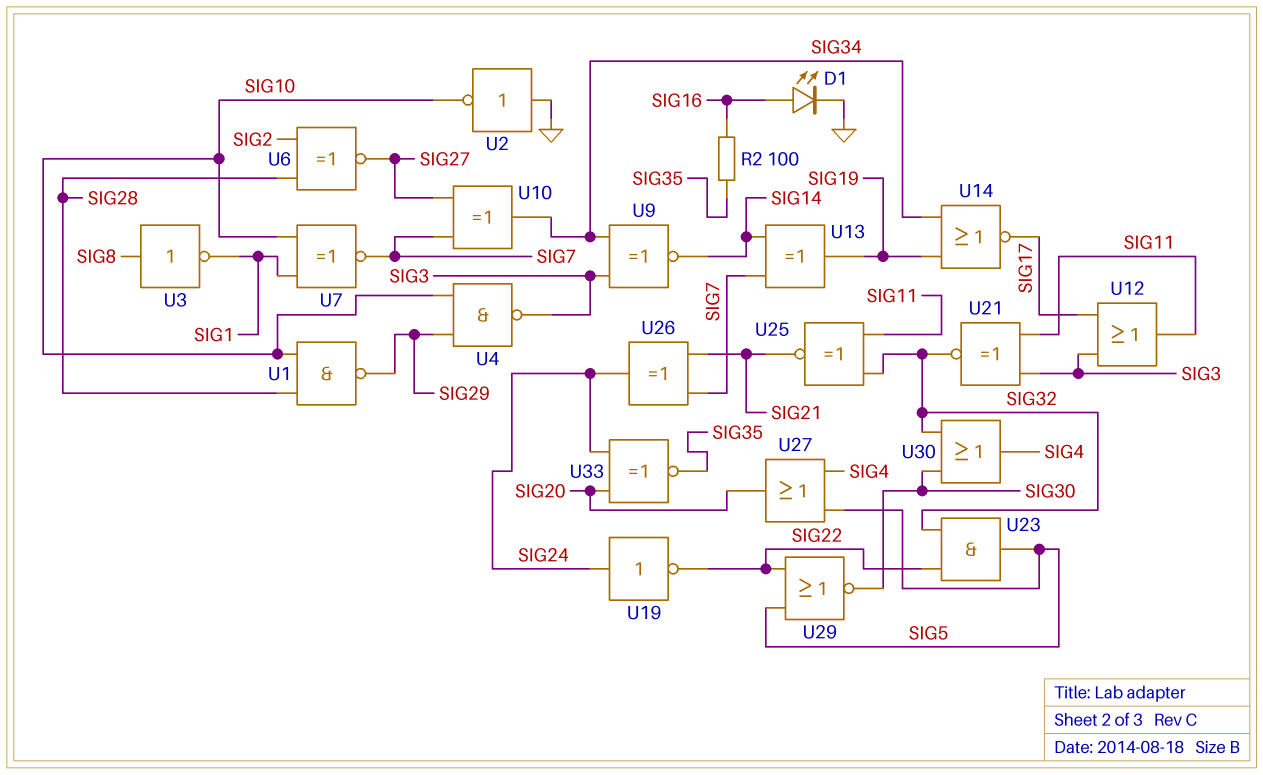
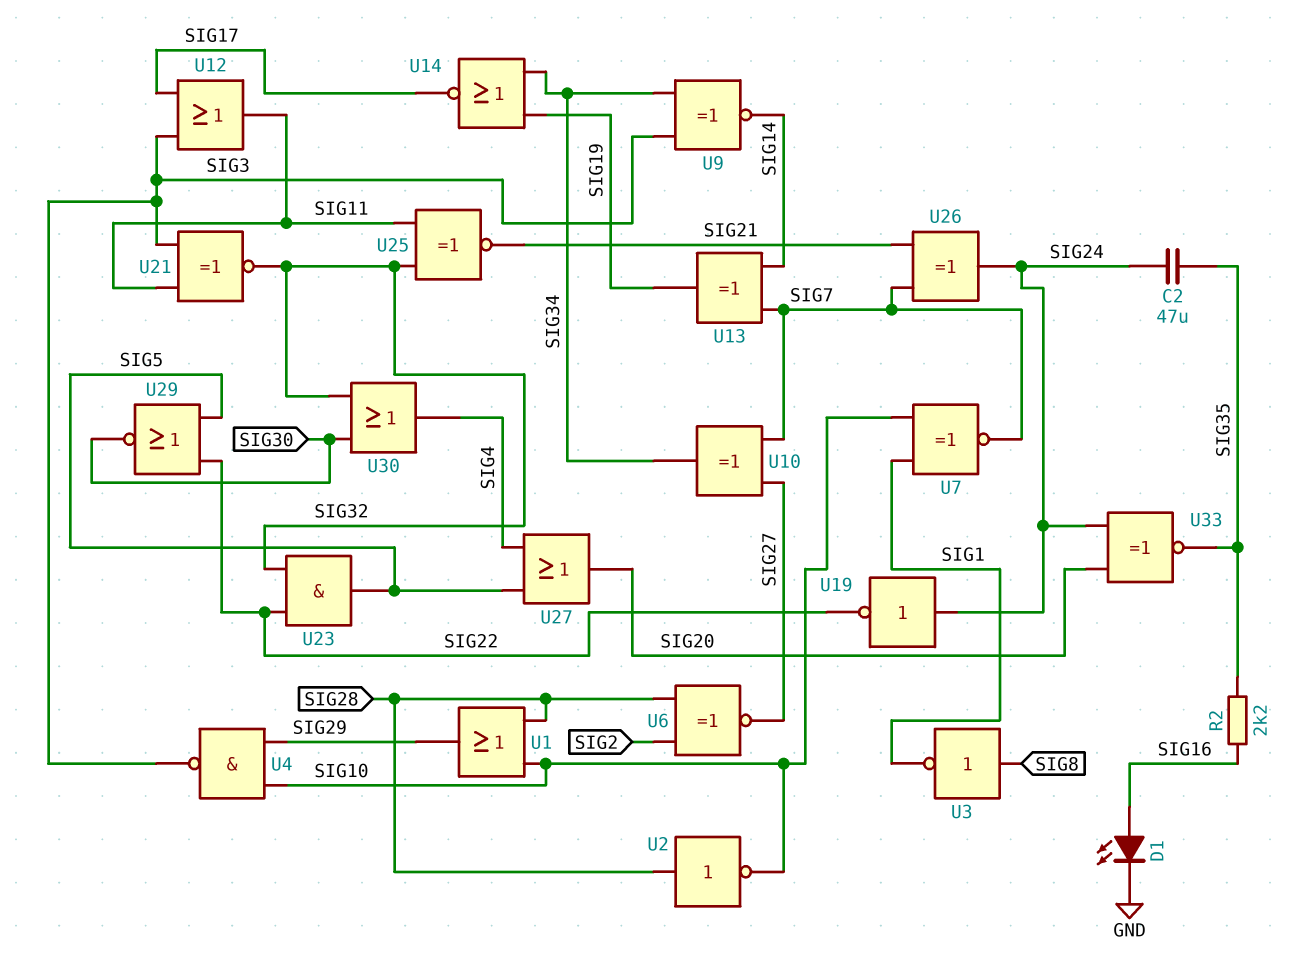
C2: none -> 47uF (SIG24, SIG35)
R2: 100 (SIG16, SIG35) -> 2.2k (SIG16, SIG35)
U1: NAND (in SIG10, in SIG28, out SIG29) -> OR (in SIG10, in SIG28, out SIG29)
U2: NOT (in GND, out SIG10) -> NOT (in SIG28, out SIG10)

